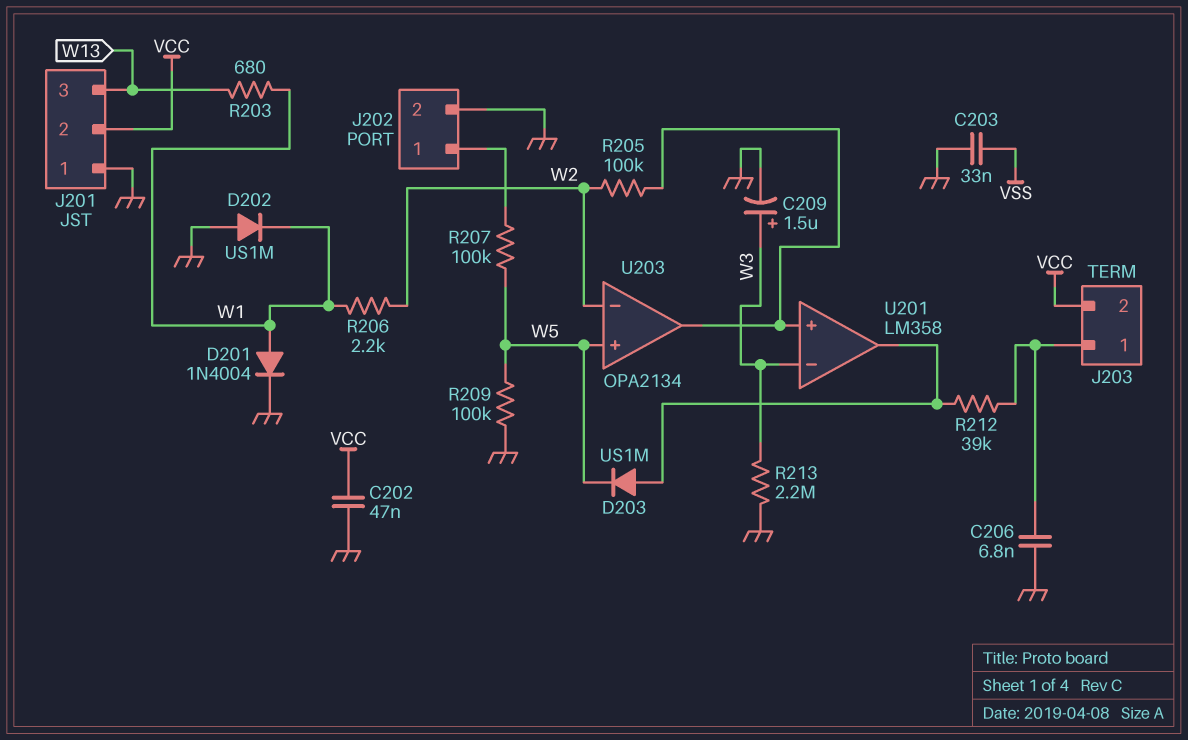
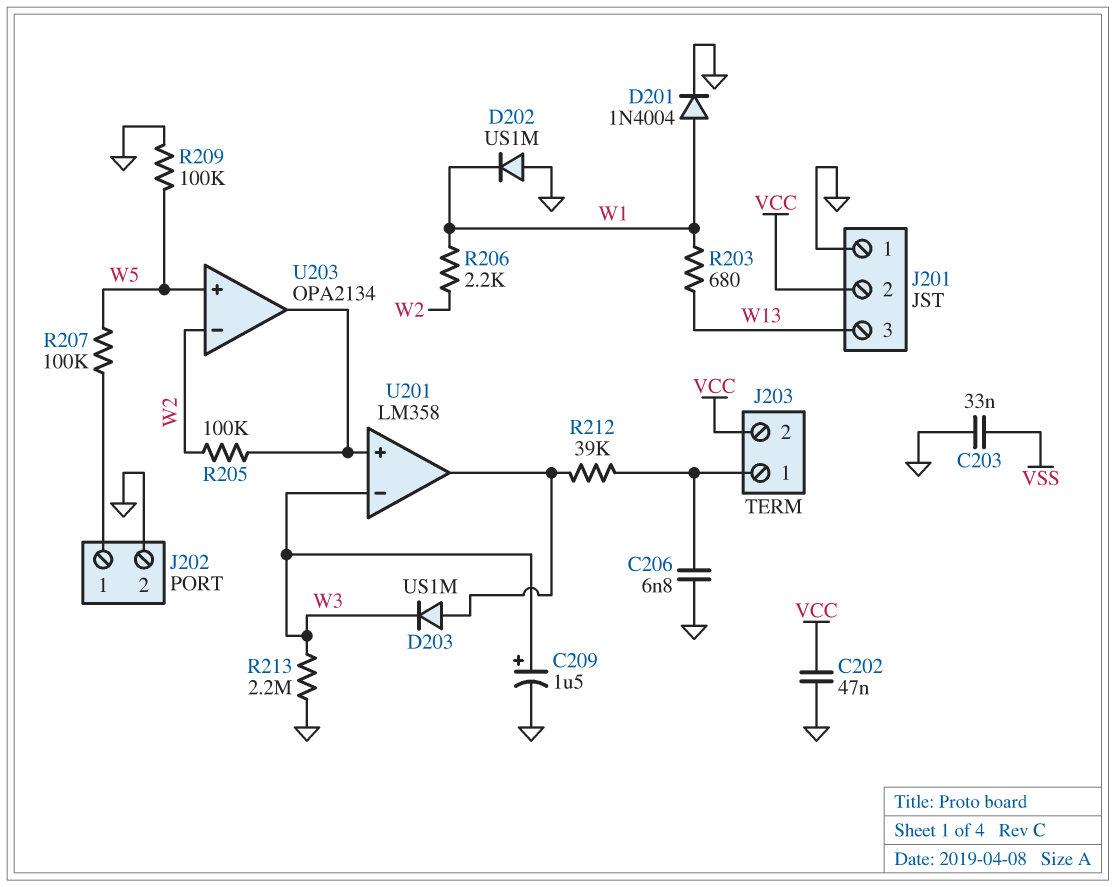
D203: diode US1M (A U201/out, K W5) -> diode US1M (A U201/out, K W3)

